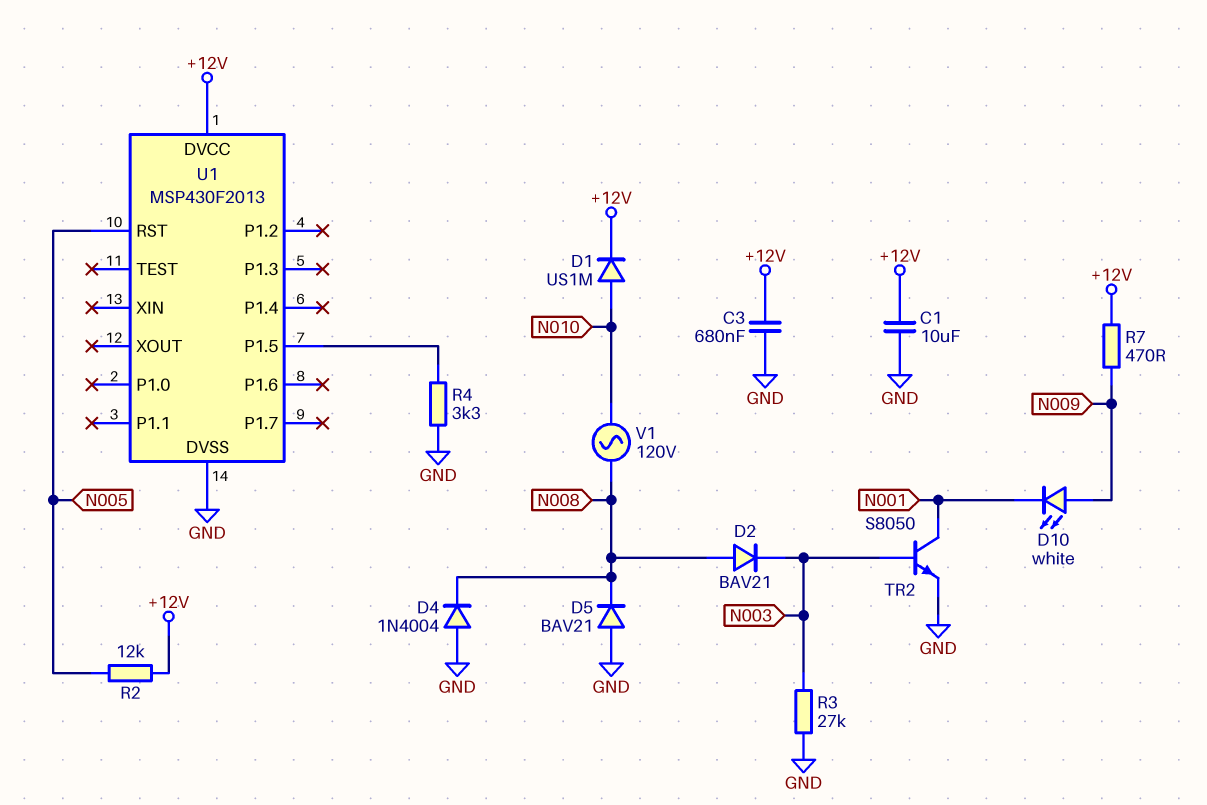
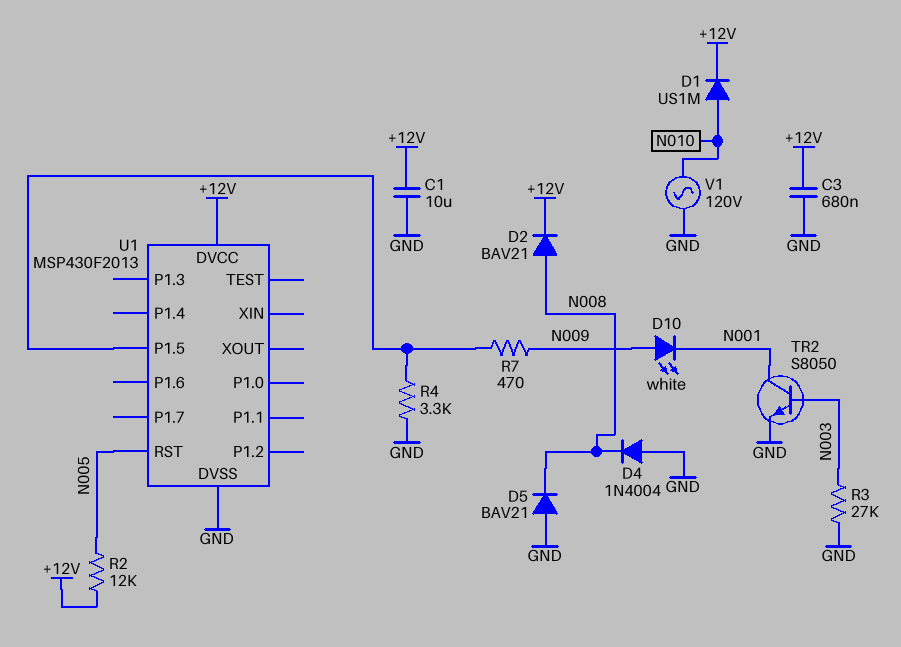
D2: diode BAV21 (A N008, K N003) -> diode BAV21 (A N008, K +12V)
R7: 470 (+12V, N009) -> 470 (N009, U1/P1.5)
V1: AC 120V (N008, N010) -> AC 120V (GND, N010)

